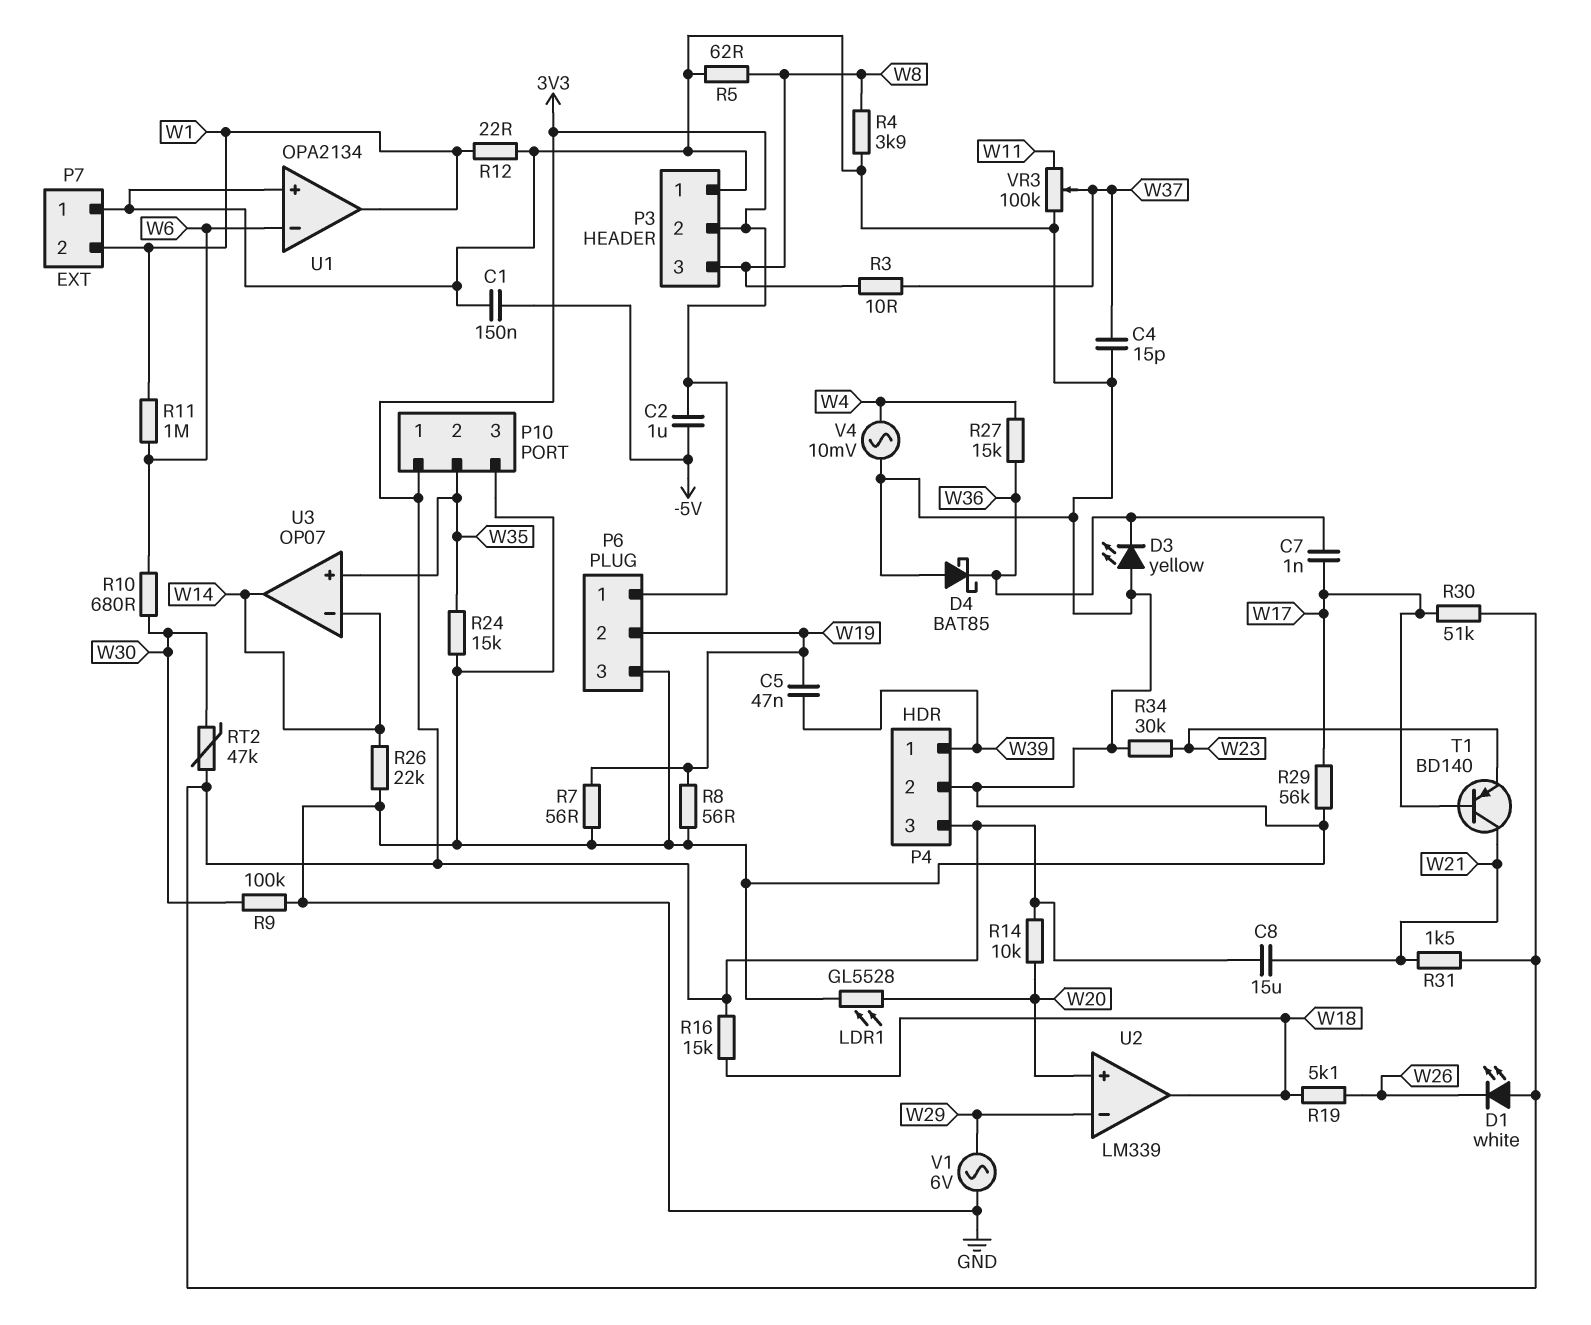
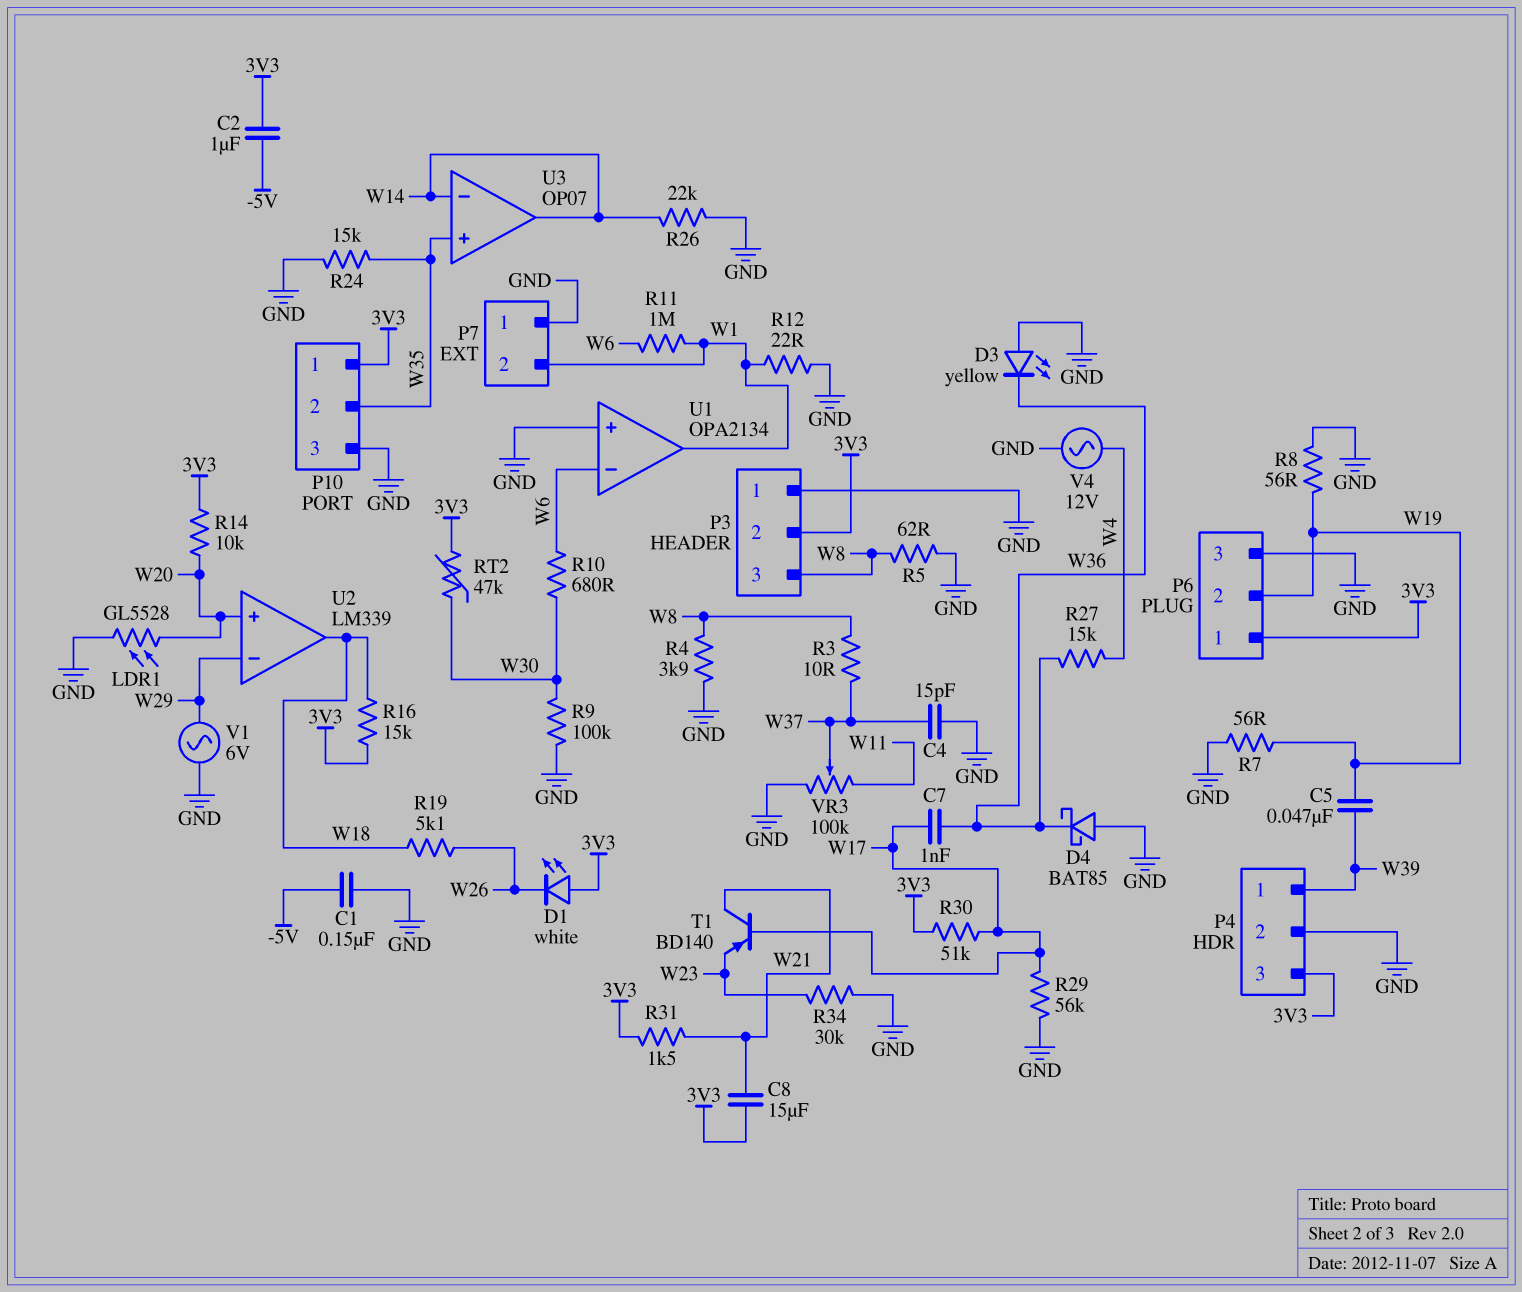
V4: AC 10mV (GND, W4) -> AC 12V (GND, W4)

